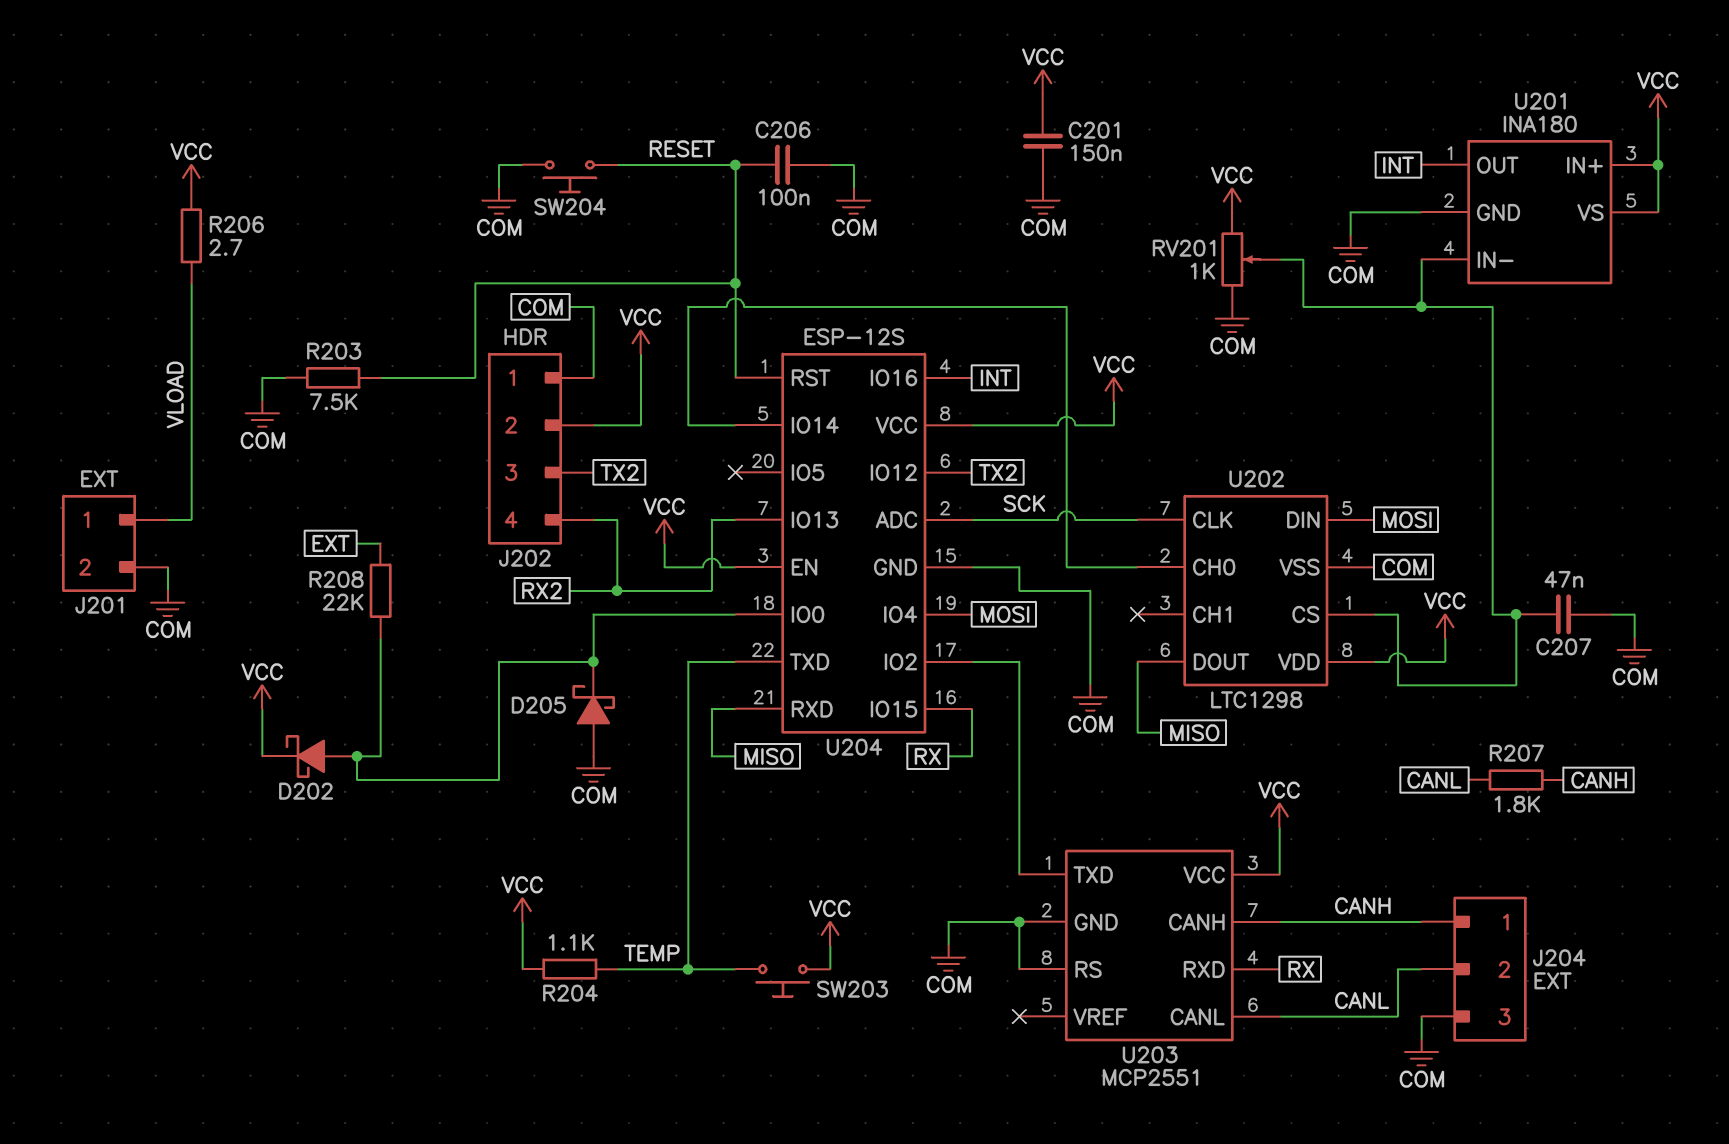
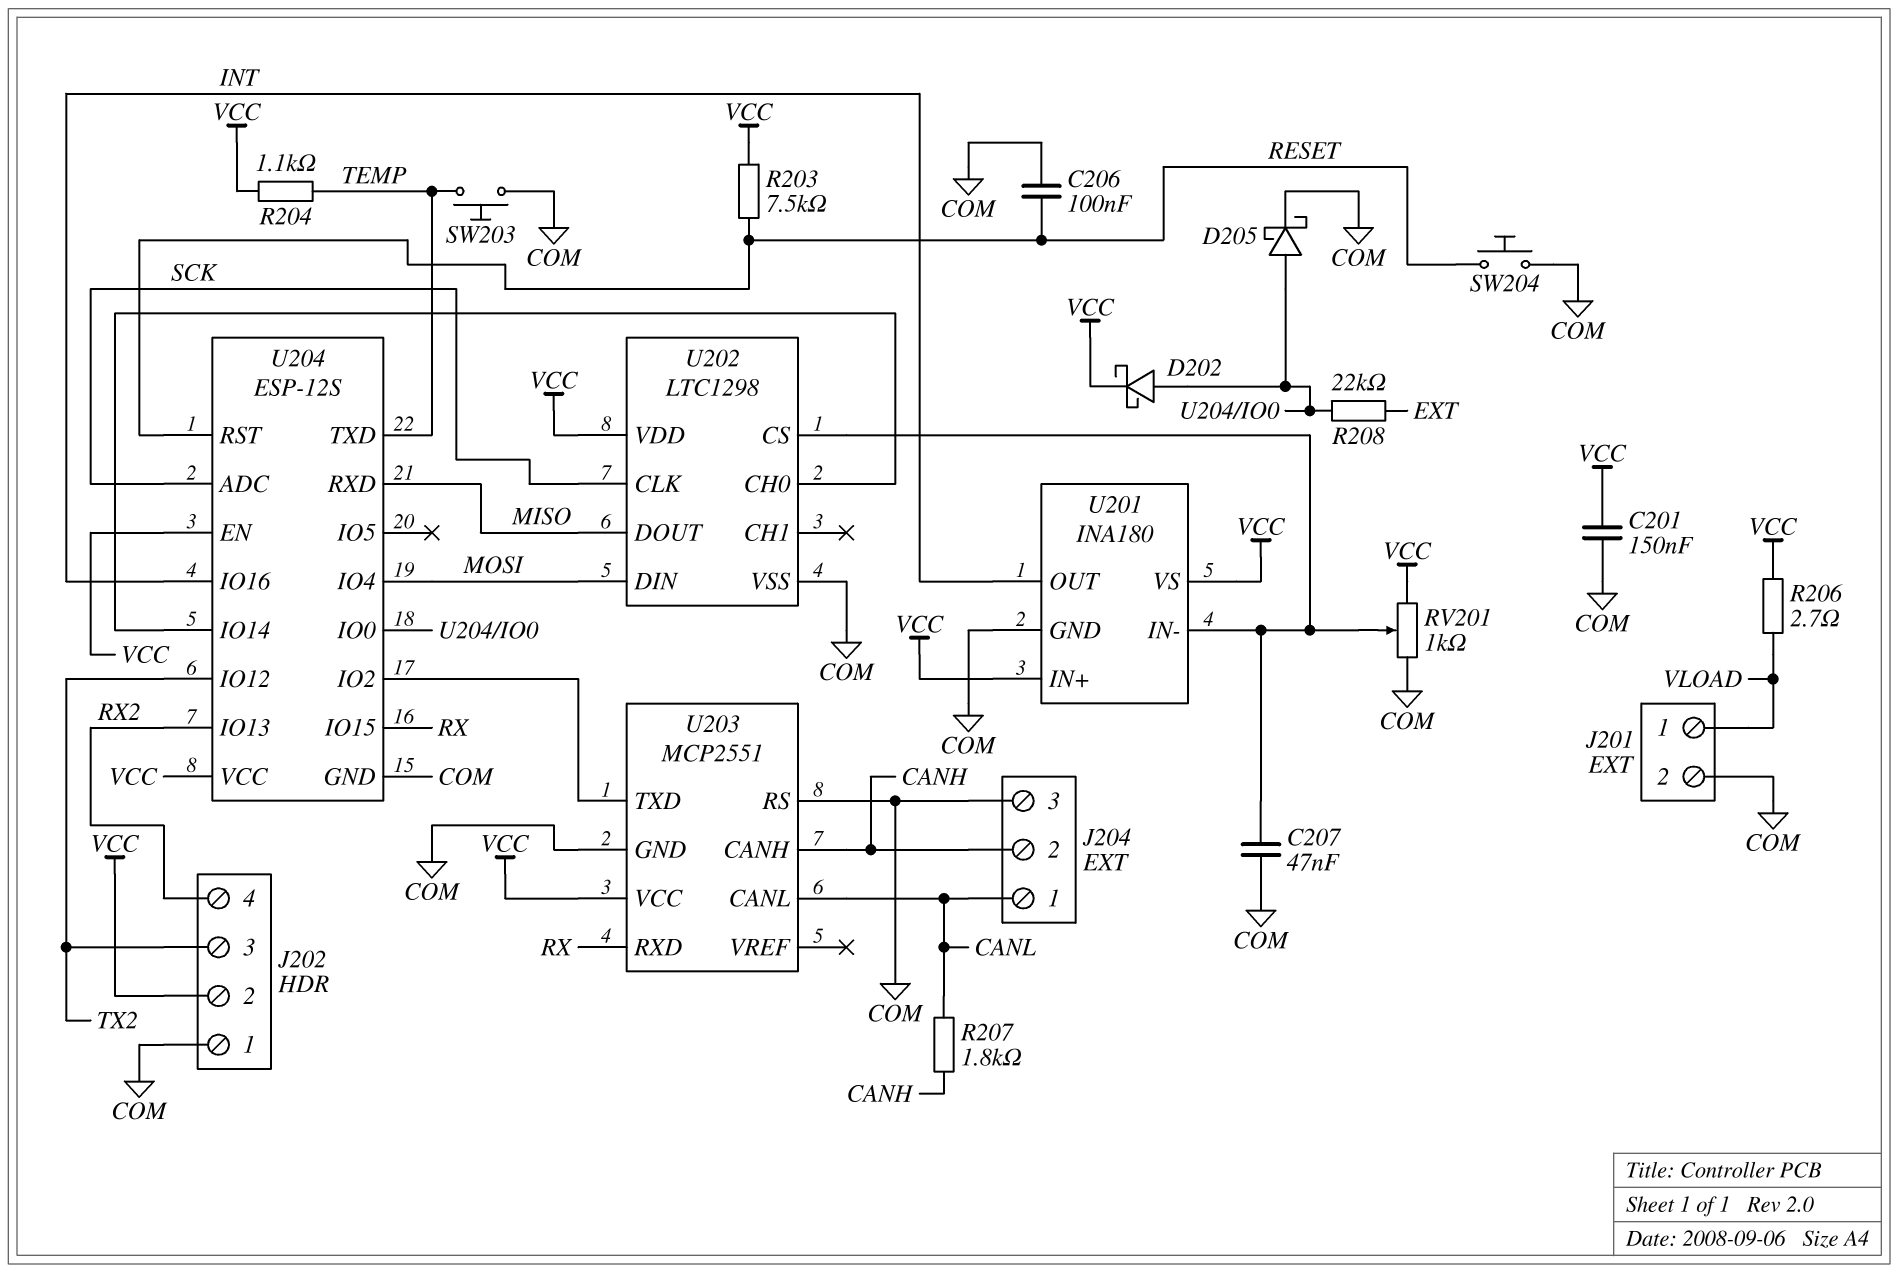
D205: schottky (A COM, K U204/IO0) -> schottky (A U204/IO0, K COM)
J204 pin 1: CANH -> CANL
J204 pin 2: CANL -> CANH
R203: 7.5k (COM, RESET) -> 7.5k (RESET, VCC)
SW203: button (TEMP, VCC) -> button (COM, TEMP)

